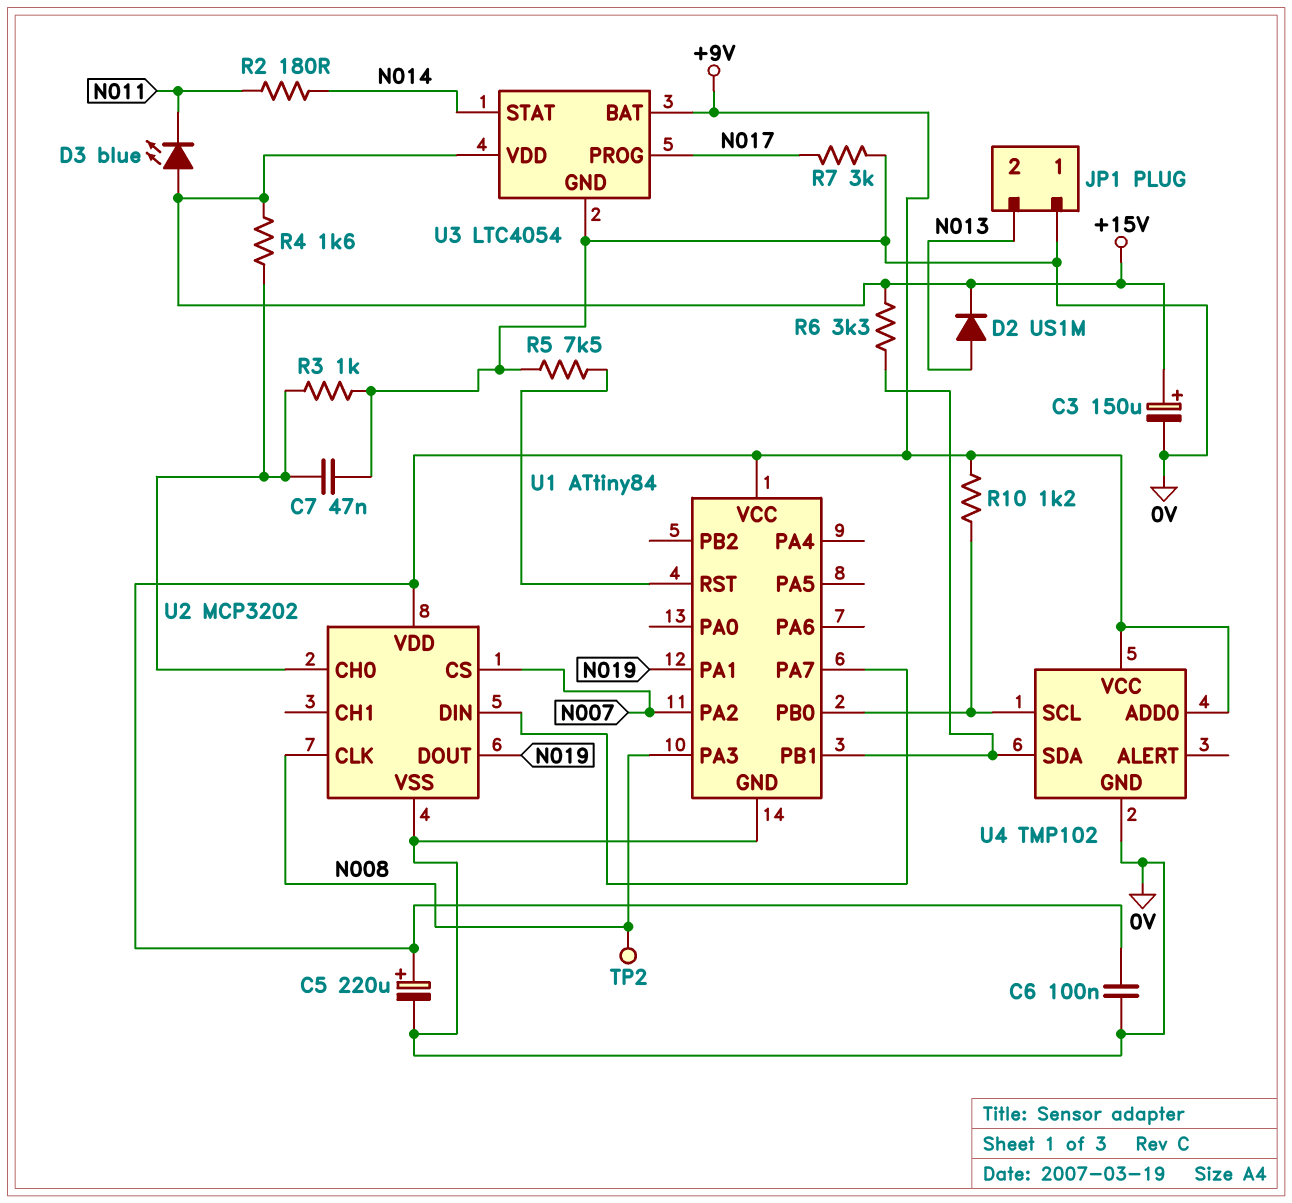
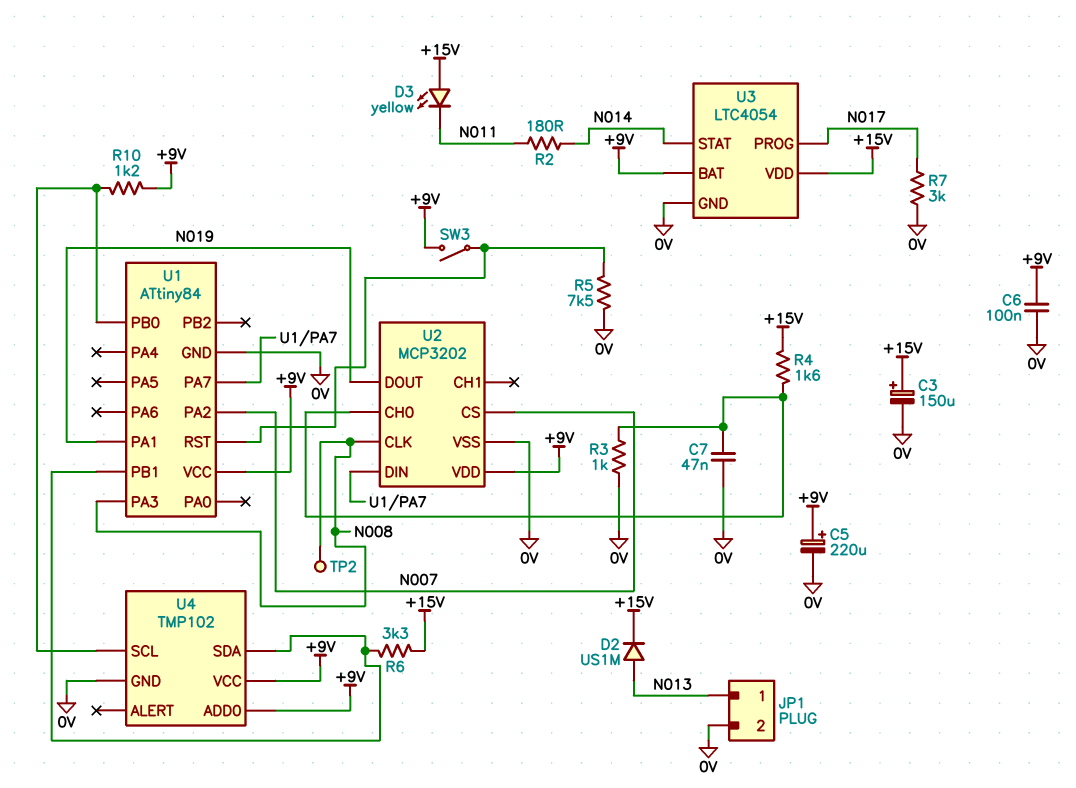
D3: LED blue (A +15V, K N011) -> LED yellow (A +15V, K N011)
JP1 pin 1: 0V -> N013
JP1 pin 2: N013 -> 0V
SW3: none -> switch (+9V, U1/RST)

